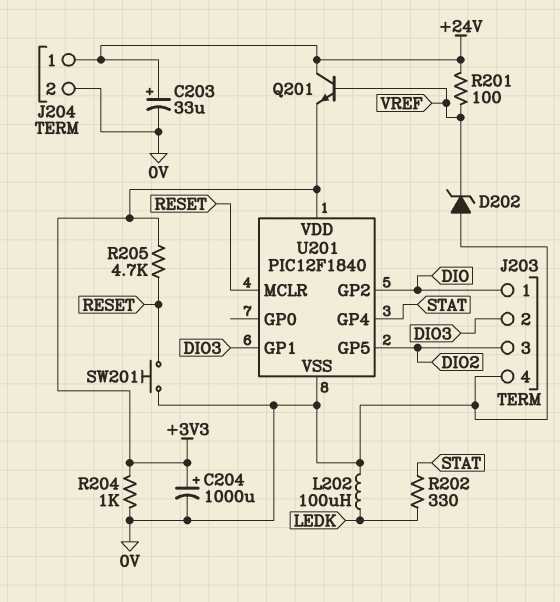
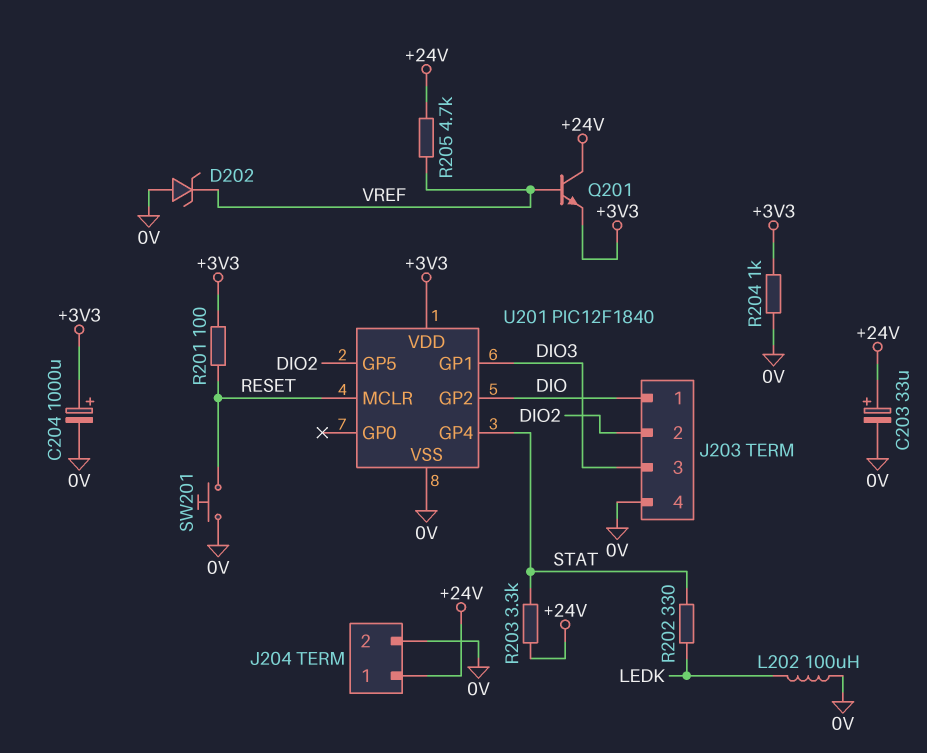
J203 pin 2: DIO3 -> DIO2
J203 pin 3: DIO2 -> DIO3
R201: 100 (+24V, VREF) -> 100 (+3V3, RESET)
R203: none -> 3.3k (+24V, STAT)
R205: 4.7k (+3V3, RESET) -> 4.7k (+24V, VREF)

